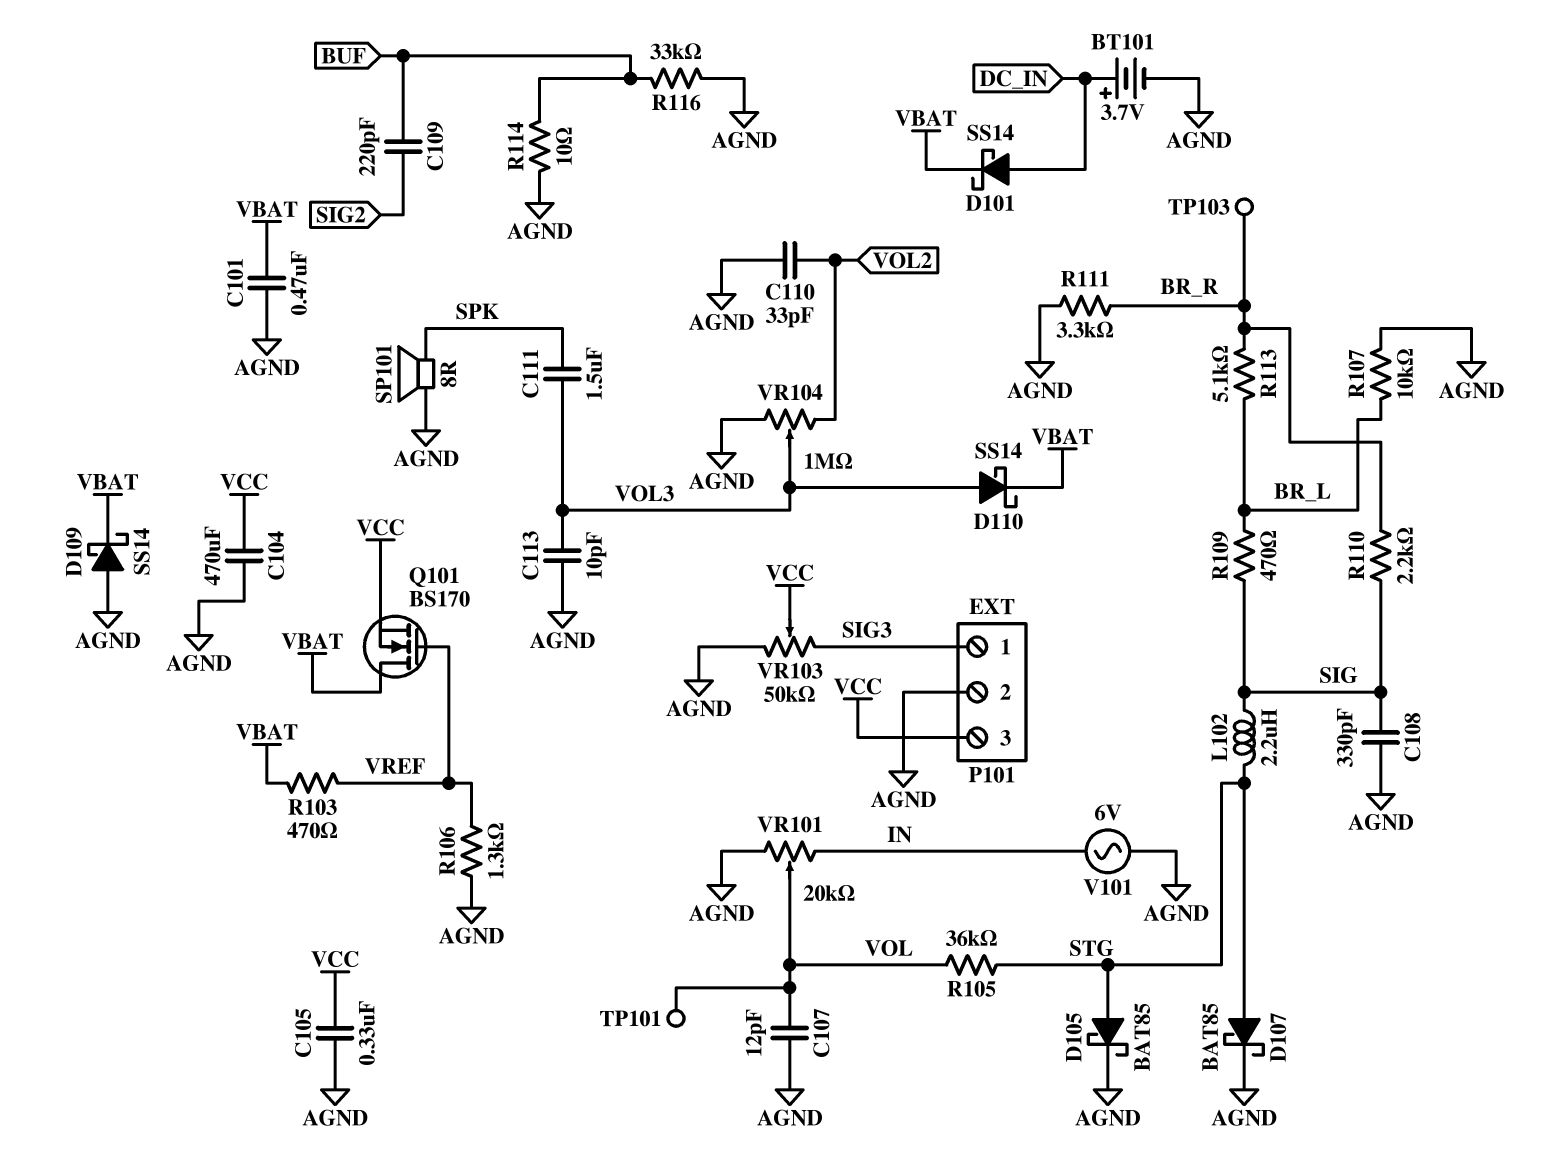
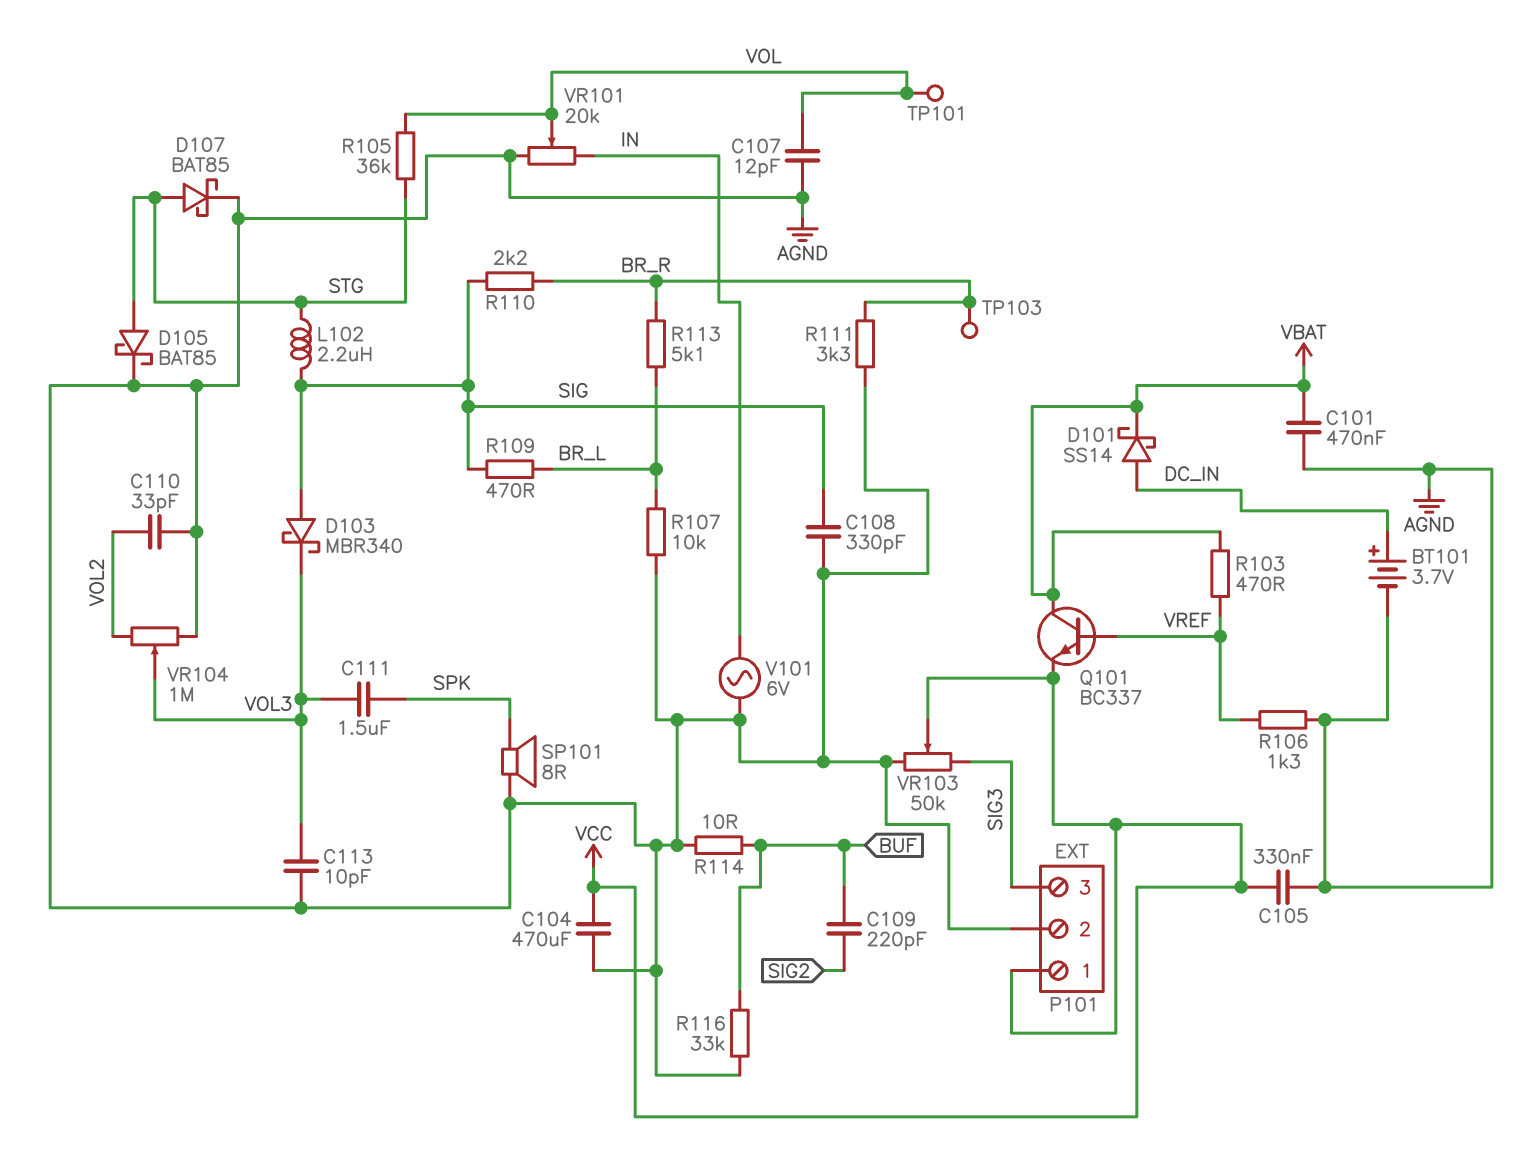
D103: none -> schottky MBR340 (A SIG, K VOL3)
D109: schottky SS14 (A AGND, K VBAT) -> none
D110: schottky SS14 (A VOL3, K VBAT) -> none
P101 pin 1: SIG3 -> VCC
P101 pin 3: VCC -> SIG3
Q101: NMOS BS170 (G VREF, D VBAT, S VCC) -> NPN BC337 (B VREF, C VBAT, E VCC)

